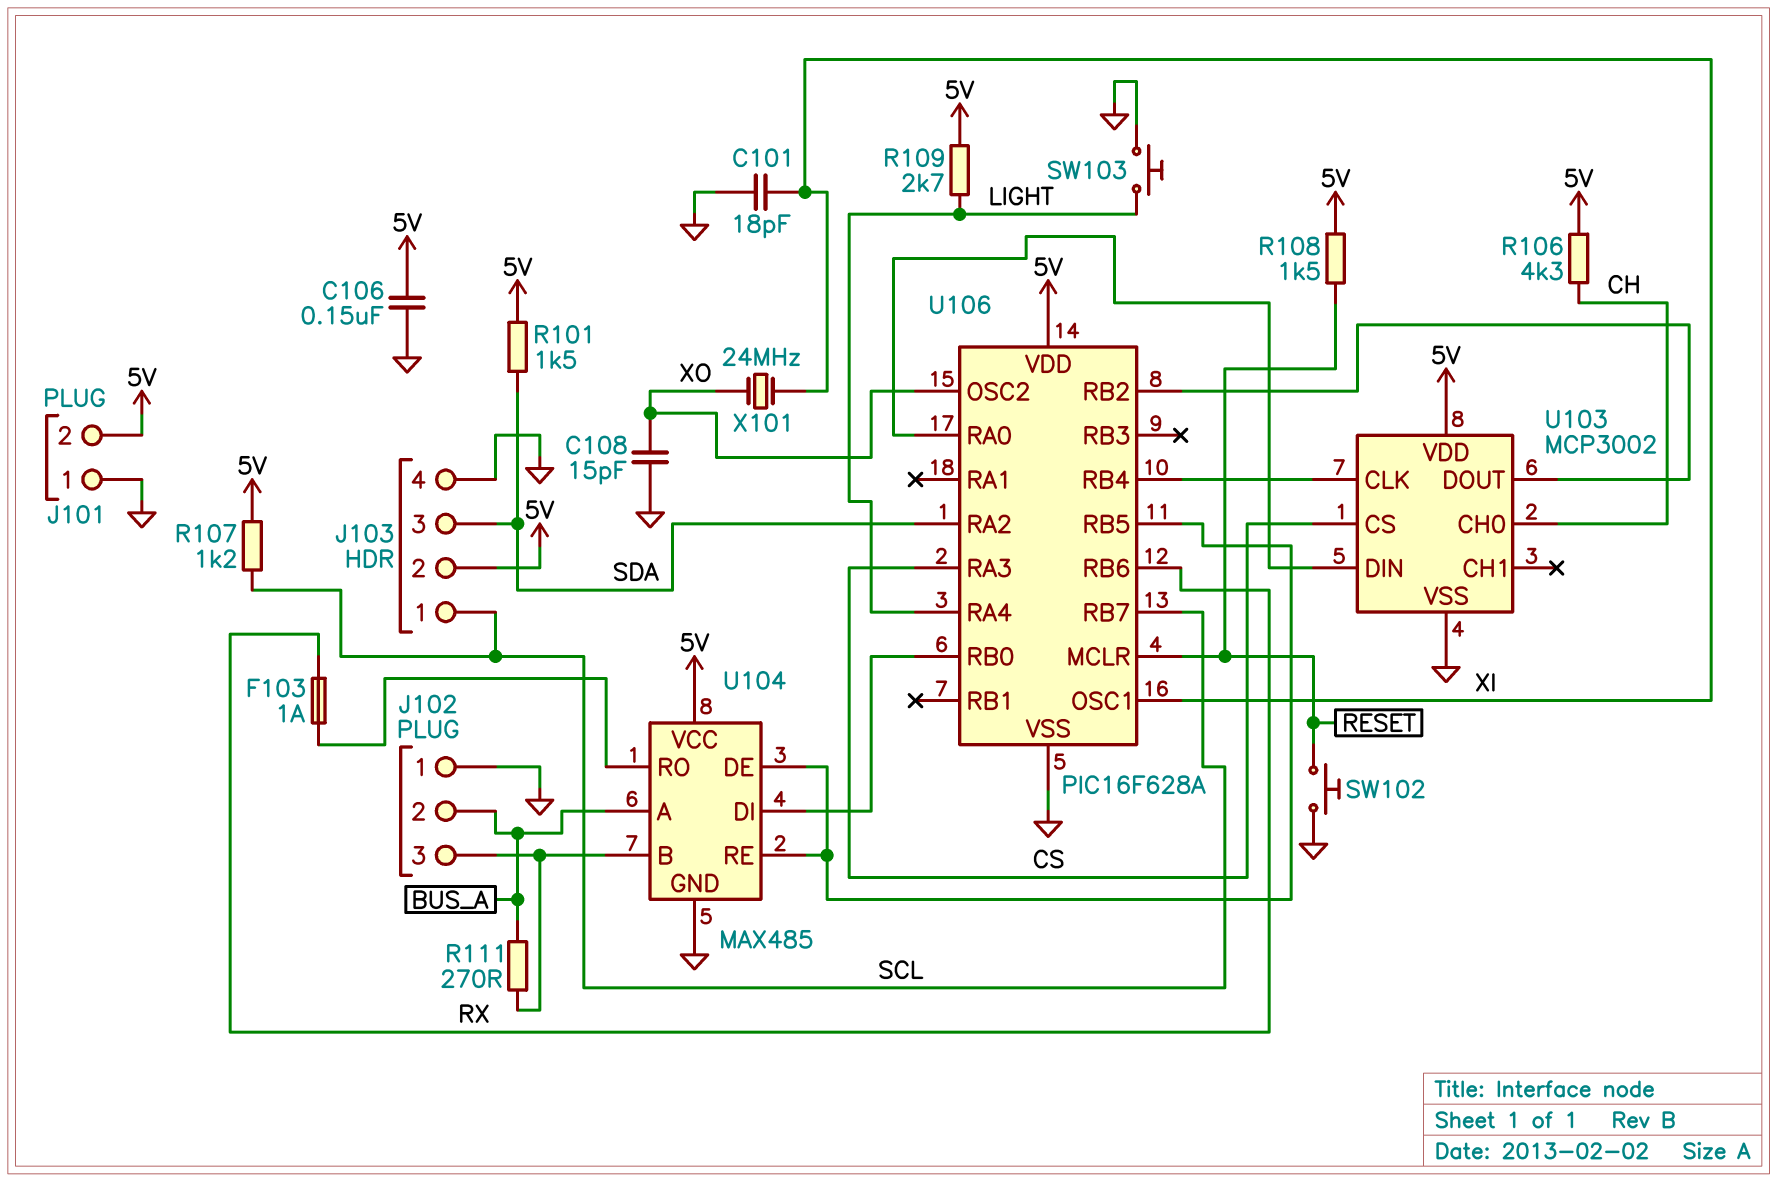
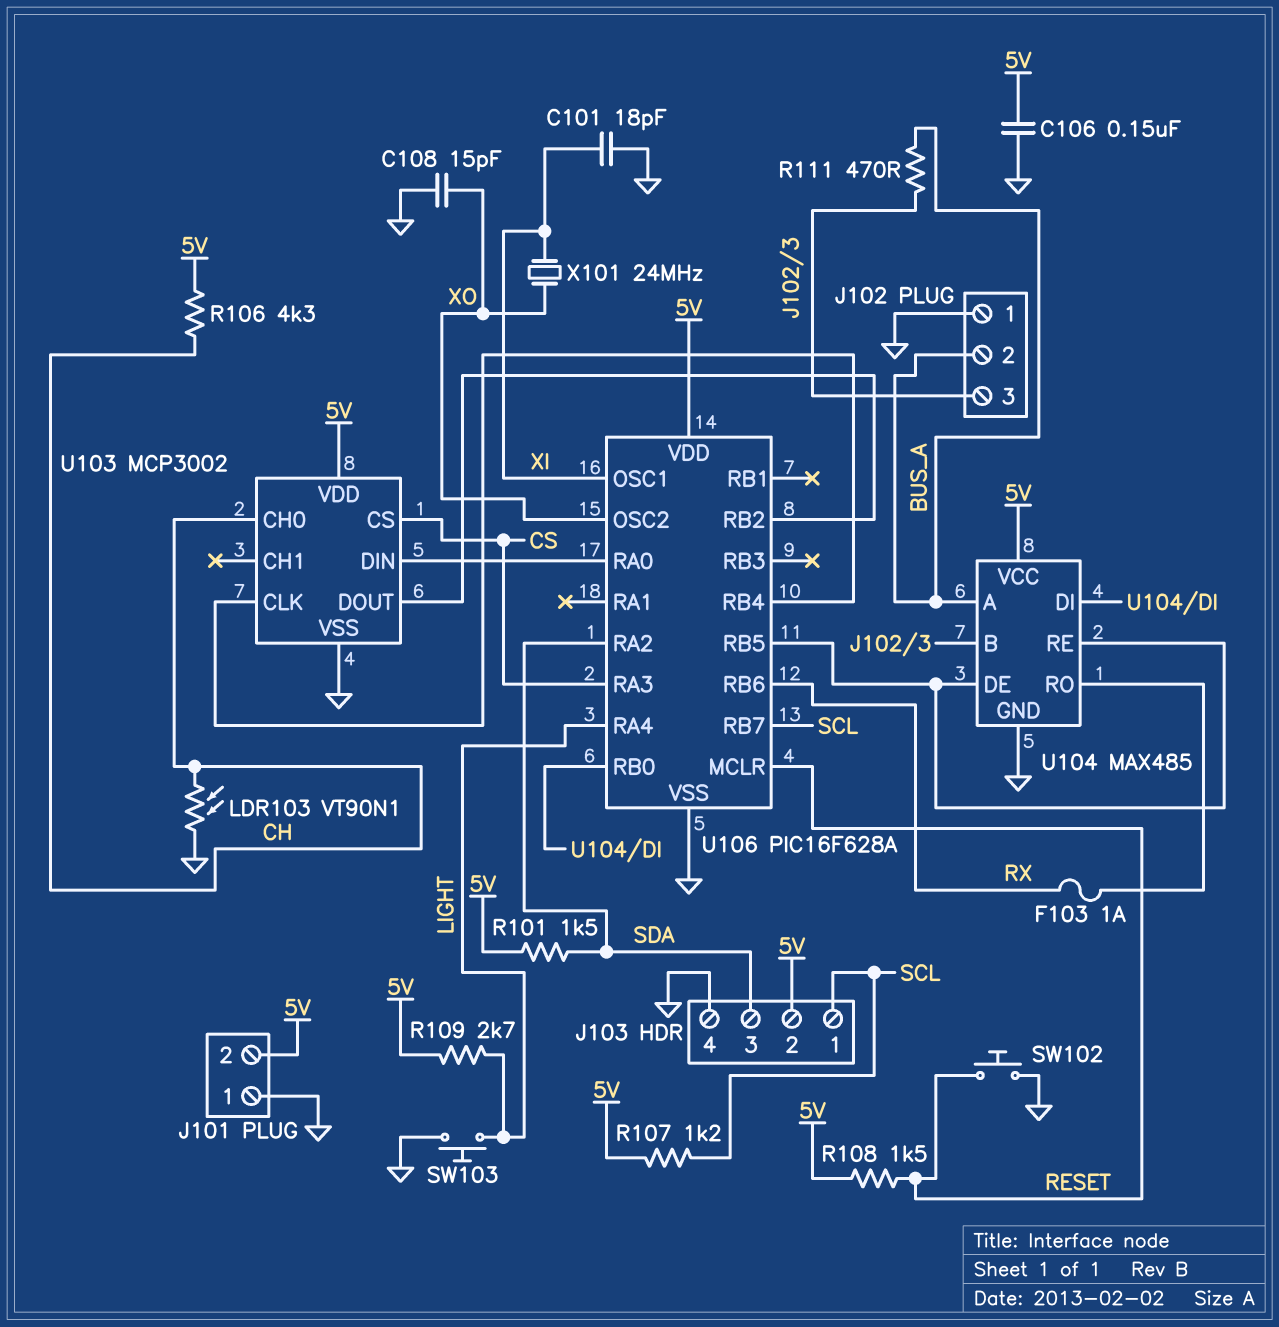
LDR103: none -> VT90N1 (CH, GND)
R111: 270 (BUS_A, J102/3) -> 470 (BUS_A, J102/3)

